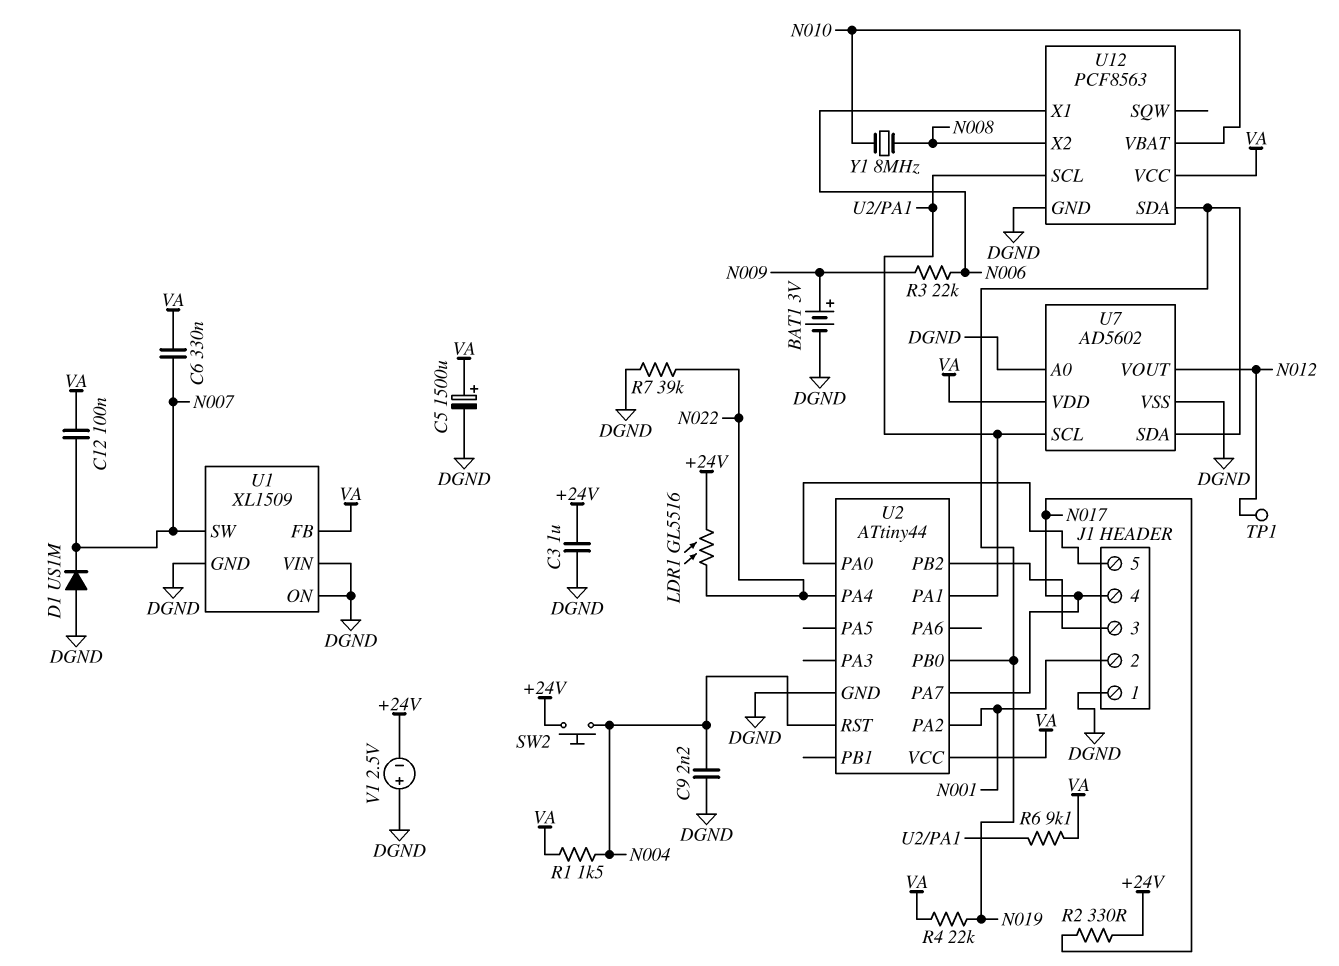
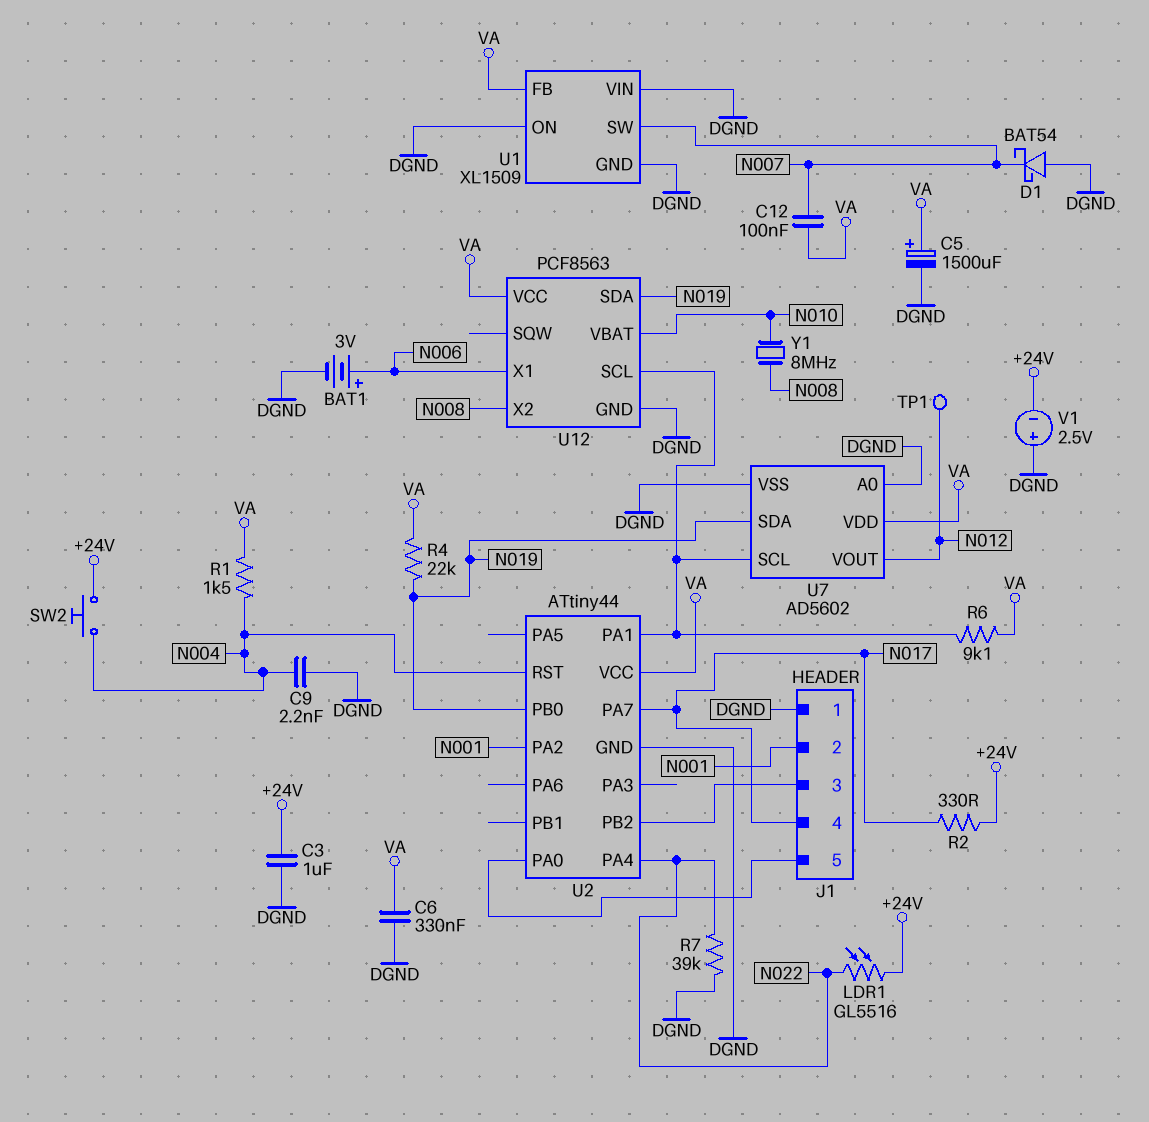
BAT1: 3V (plus N009, minus DGND) -> 3V (plus N006, minus DGND)
C6: 330nF (N007, VA) -> 330nF (DGND, VA)
D1: diode US1M (A DGND, K N007) -> schottky BAT54 (A DGND, K N007)
R3: 22k (N006, N009) -> none

